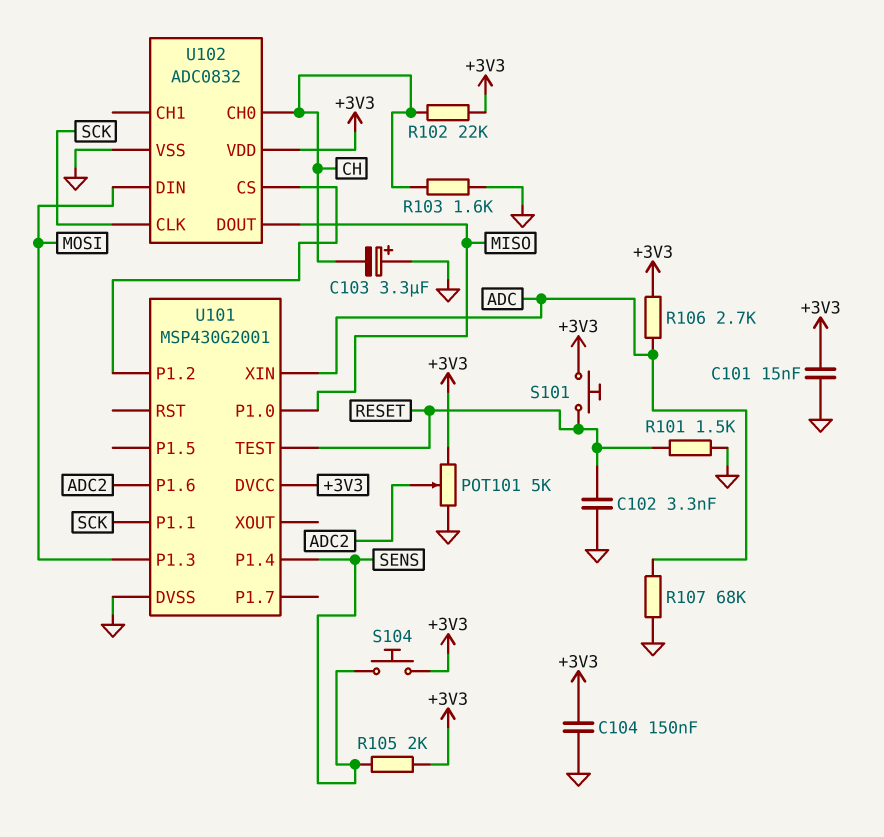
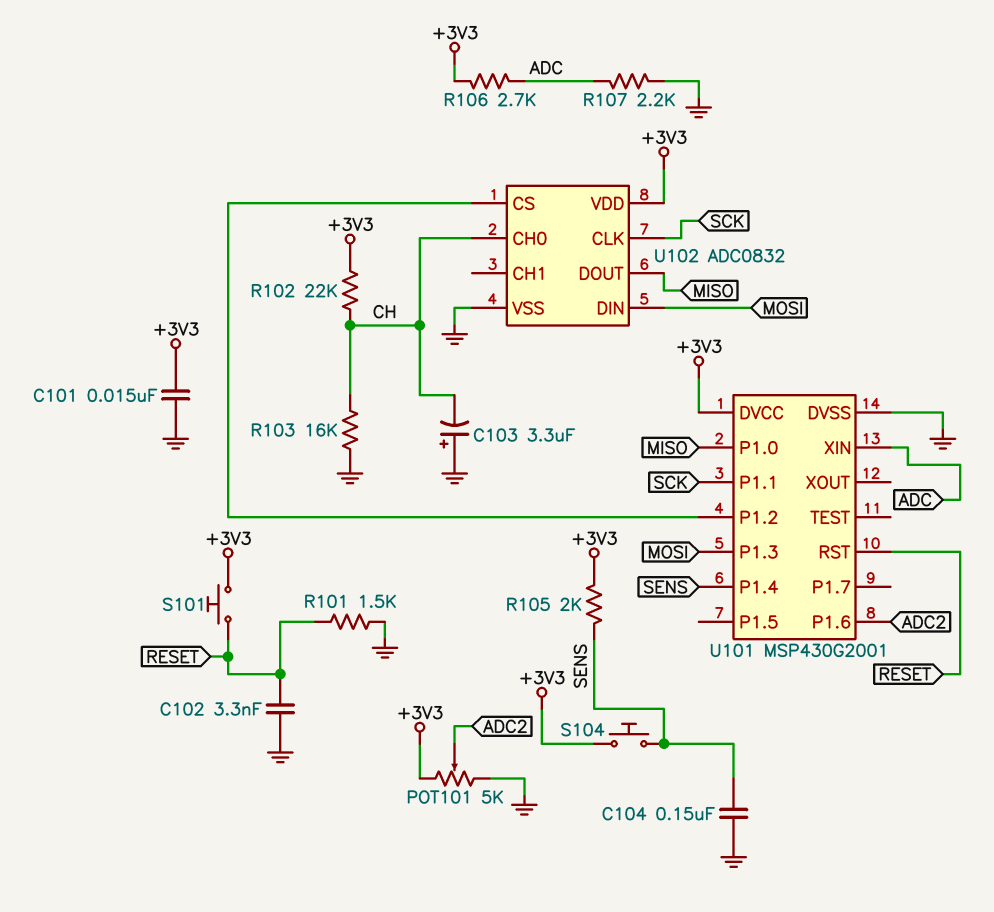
C104: 150nF (+3V3, GND) -> 150nF (GND, SENS)
R103: 1.6k (CH, GND) -> 16k (CH, GND)
R107: 68k (ADC, GND) -> 2.2k (ADC, GND)
U101 pin RST: none -> RESET
U101 pin TEST: RESET -> none

